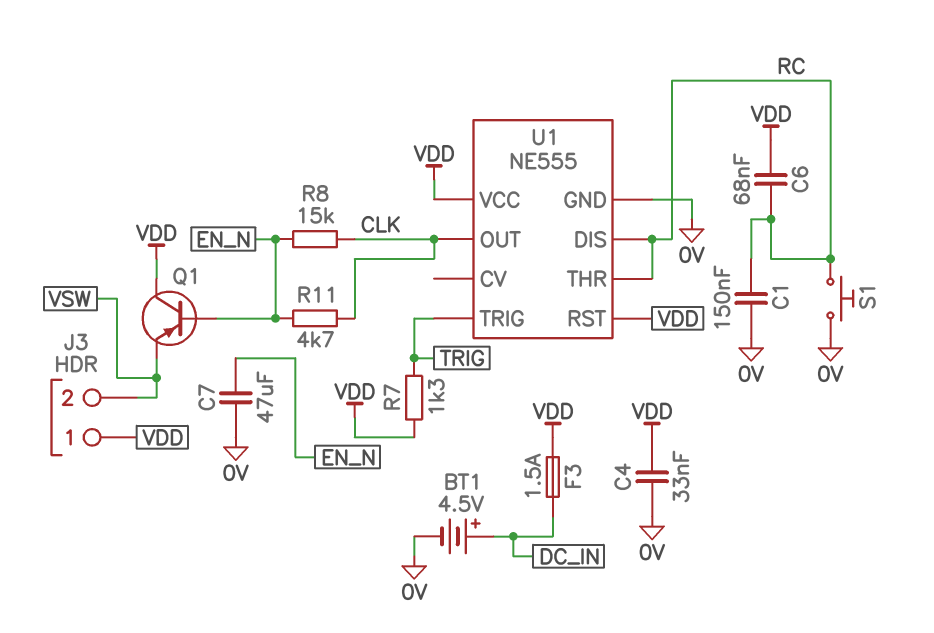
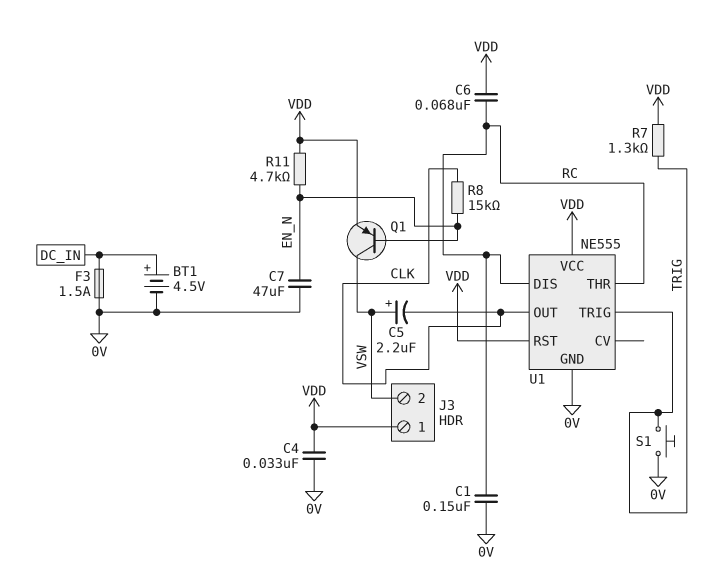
C5: none -> 2.2uF (plus VSW, minus CLK)
F3: 1.5A (DC_IN, VDD) -> 1.5A (0V, DC_IN)
Q1: PNP (B EN_N, C VDD, E VSW) -> PNP (B EN_N, C VSW, E VDD)
R11: 4.7k (CLK, EN_N) -> 4.7k (EN_N, VDD)
S1: button (0V, RC) -> button (0V, TRIG)

